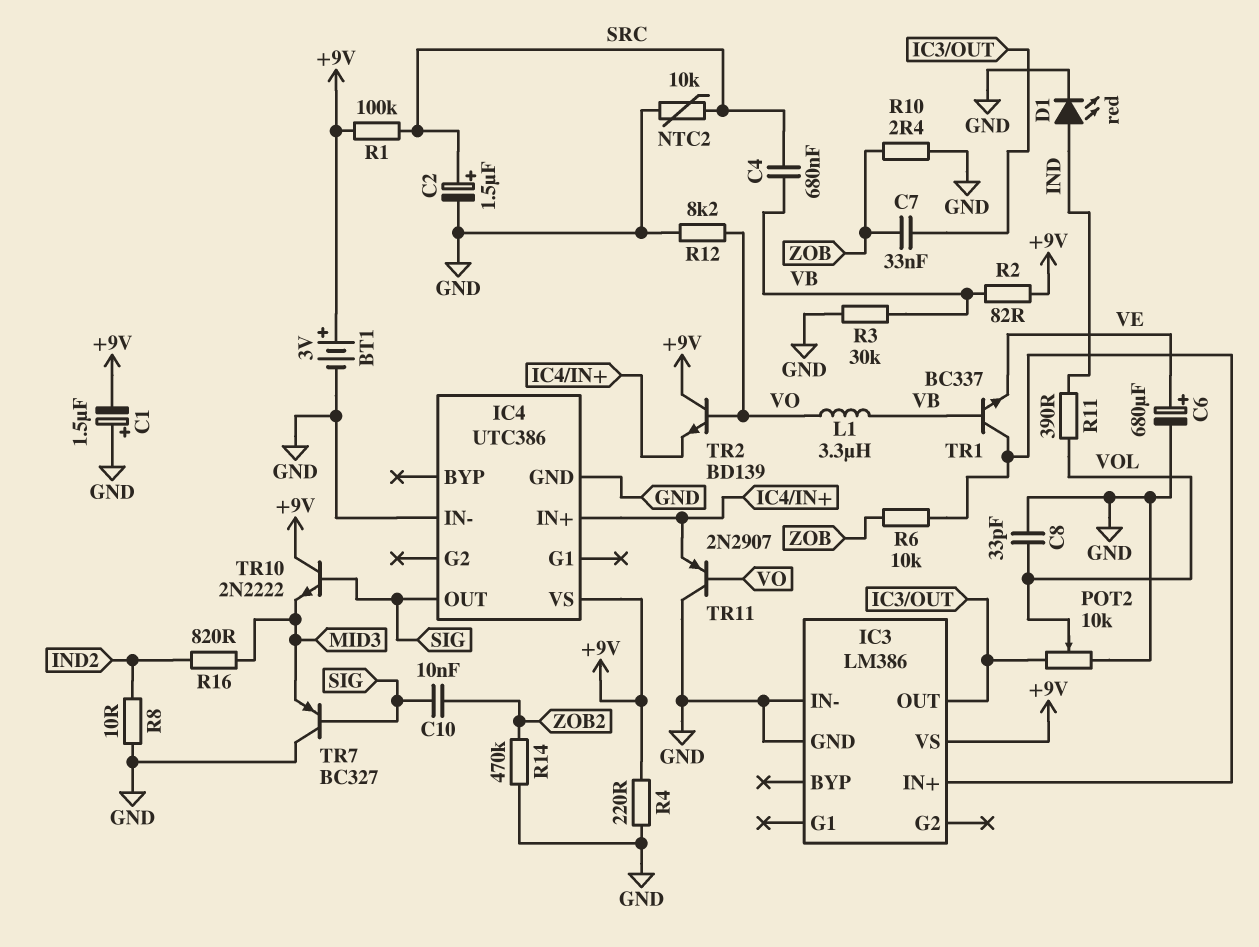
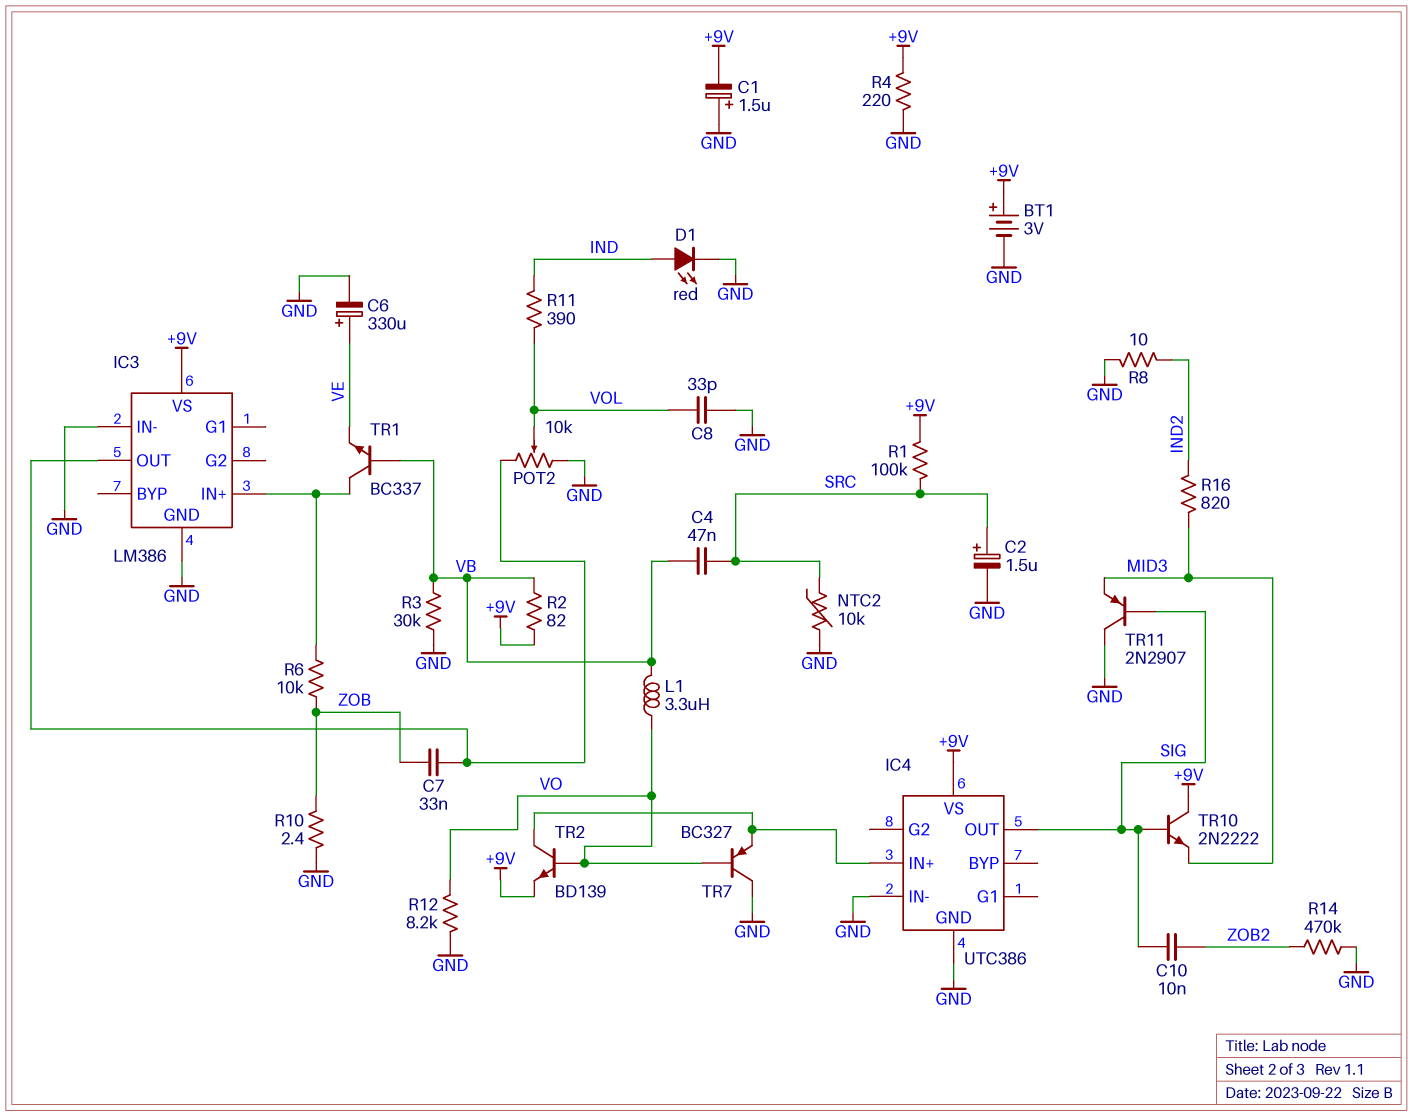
C4: 680nF (SRC, VB) -> 47nF (SRC, VB)
C6: 680uF (plus VE, minus GND) -> 330uF (plus VE, minus GND)
TR2: NPN BD139 (B VO, C +9V, E IC4/IN+) -> NPN BD139 (B VO, C IC4/IN+, E +9V)
TR7: PNP BC327 (B SIG, C GND, E MID3) -> PNP BC327 (B VO, C GND, E IC4/IN+)
TR11: PNP 2N2907 (B VO, C GND, E IC4/IN+) -> PNP 2N2907 (B SIG, C GND, E MID3)

